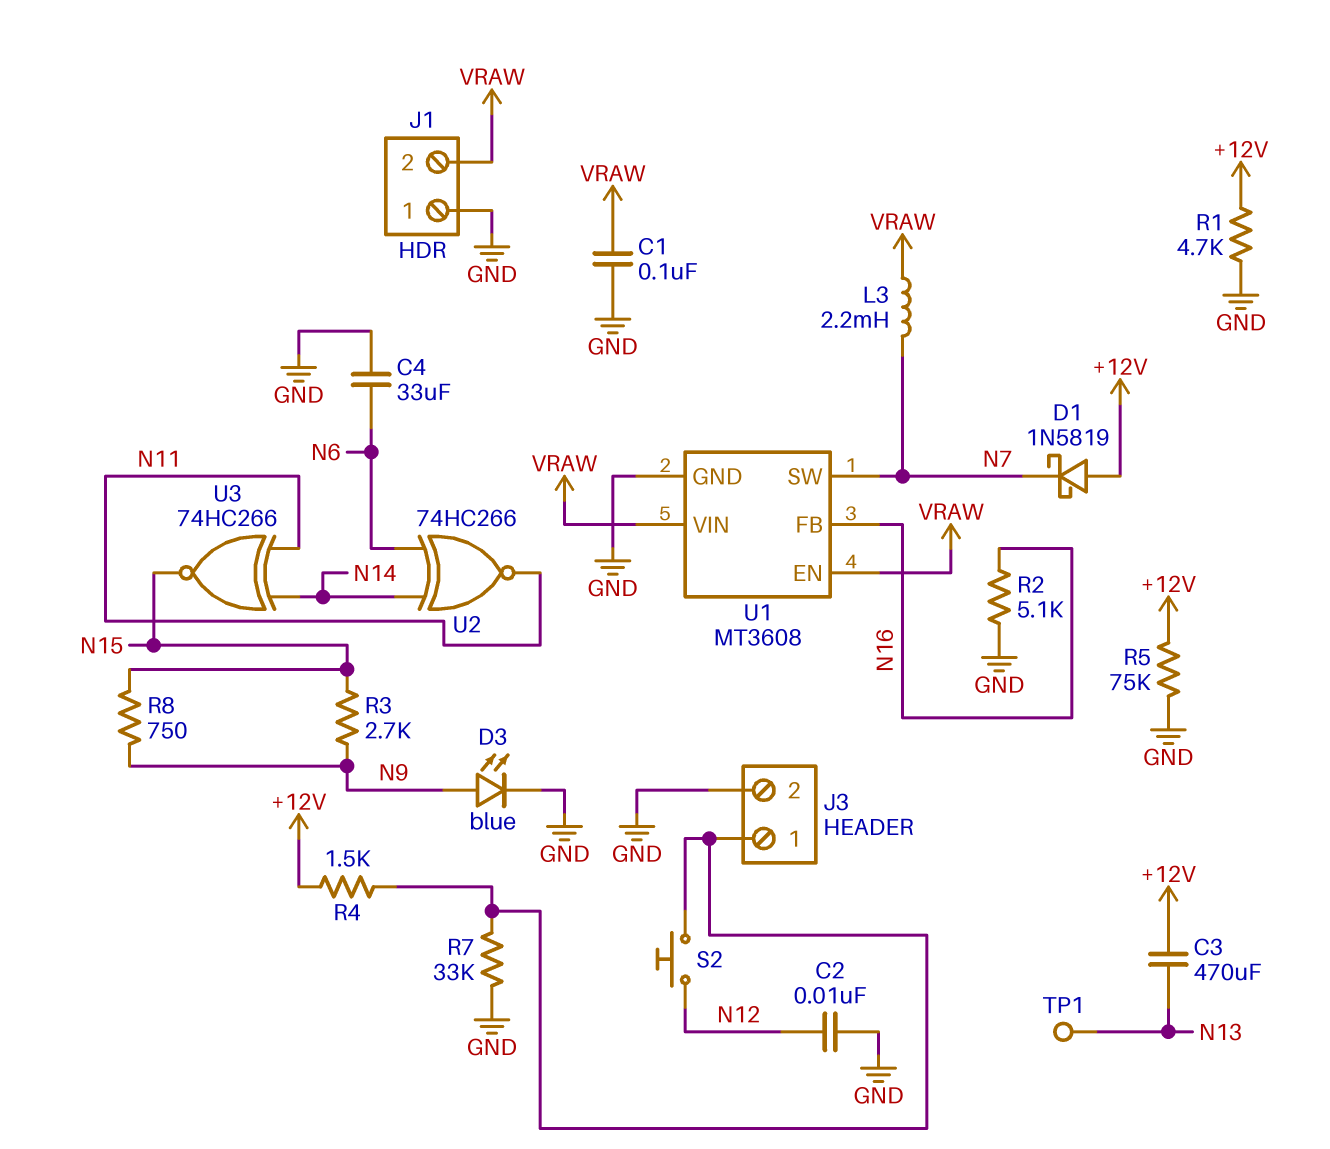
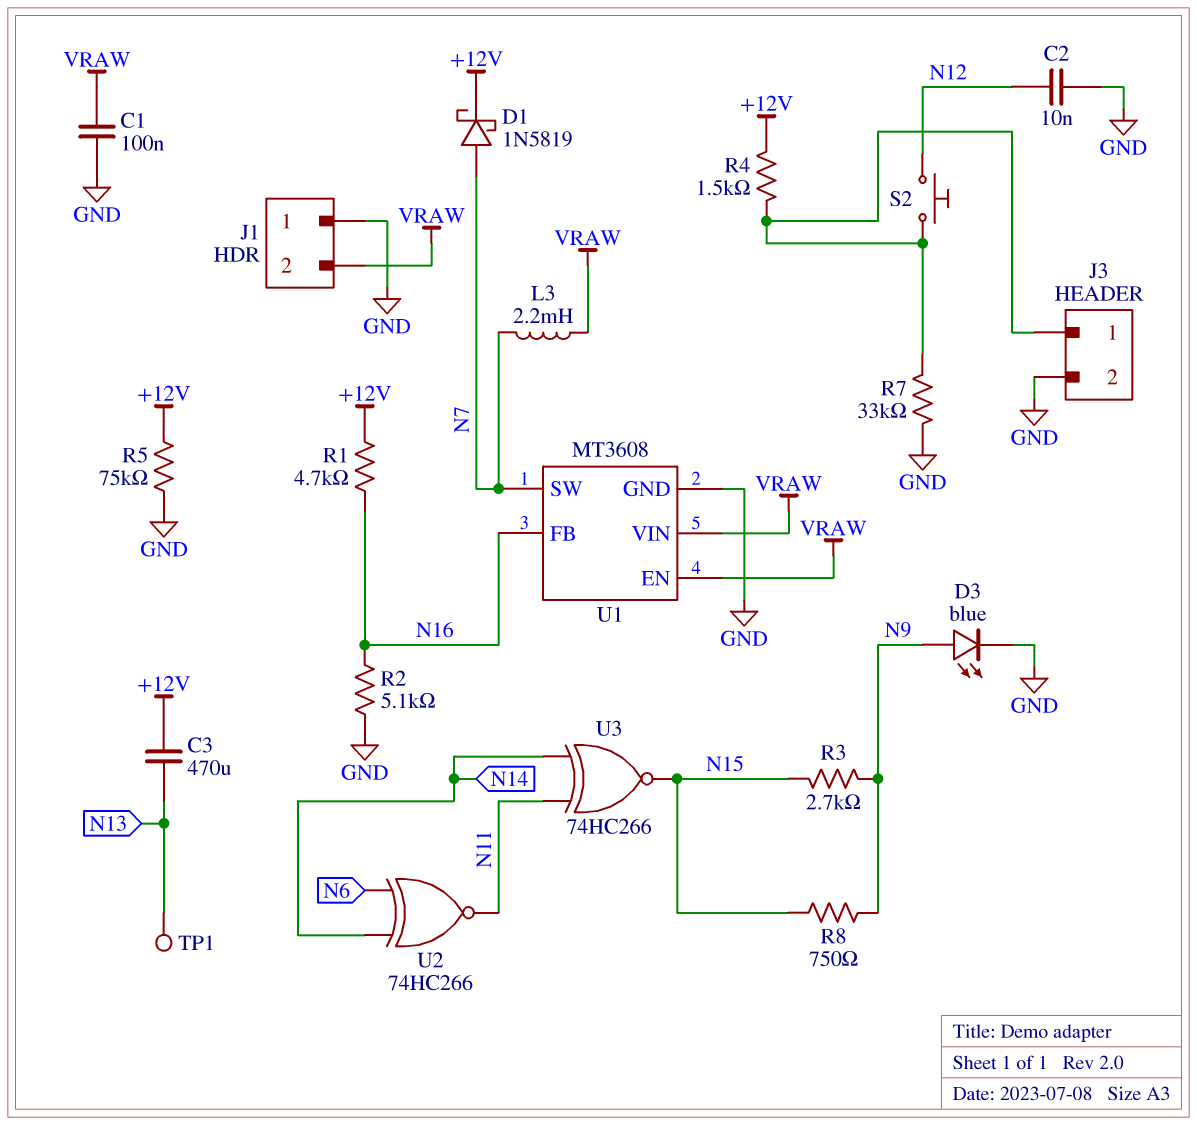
C4: 33uF (GND, N6) -> none
D1: schottky 1N5819 (A +12V, K N7) -> schottky 1N5819 (A N7, K +12V)
R1: 4.7k (+12V, GND) -> 4.7k (+12V, N16)

